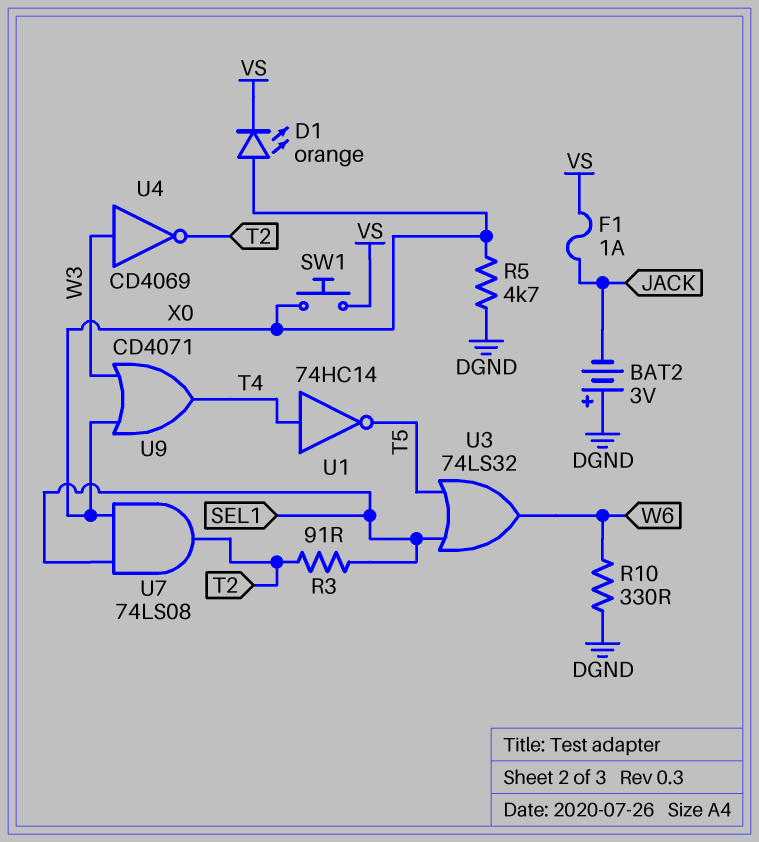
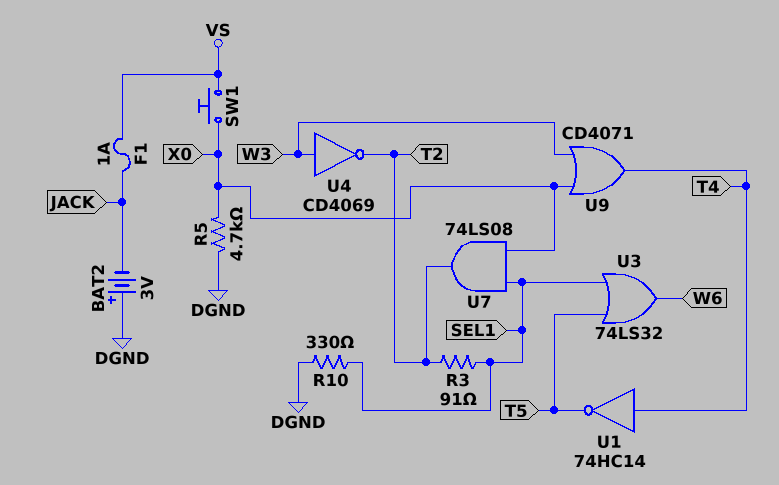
D1: LED orange (A X0, K VS) -> none
R10: 330 (DGND, W6) -> 330 (DGND, SEL1)

